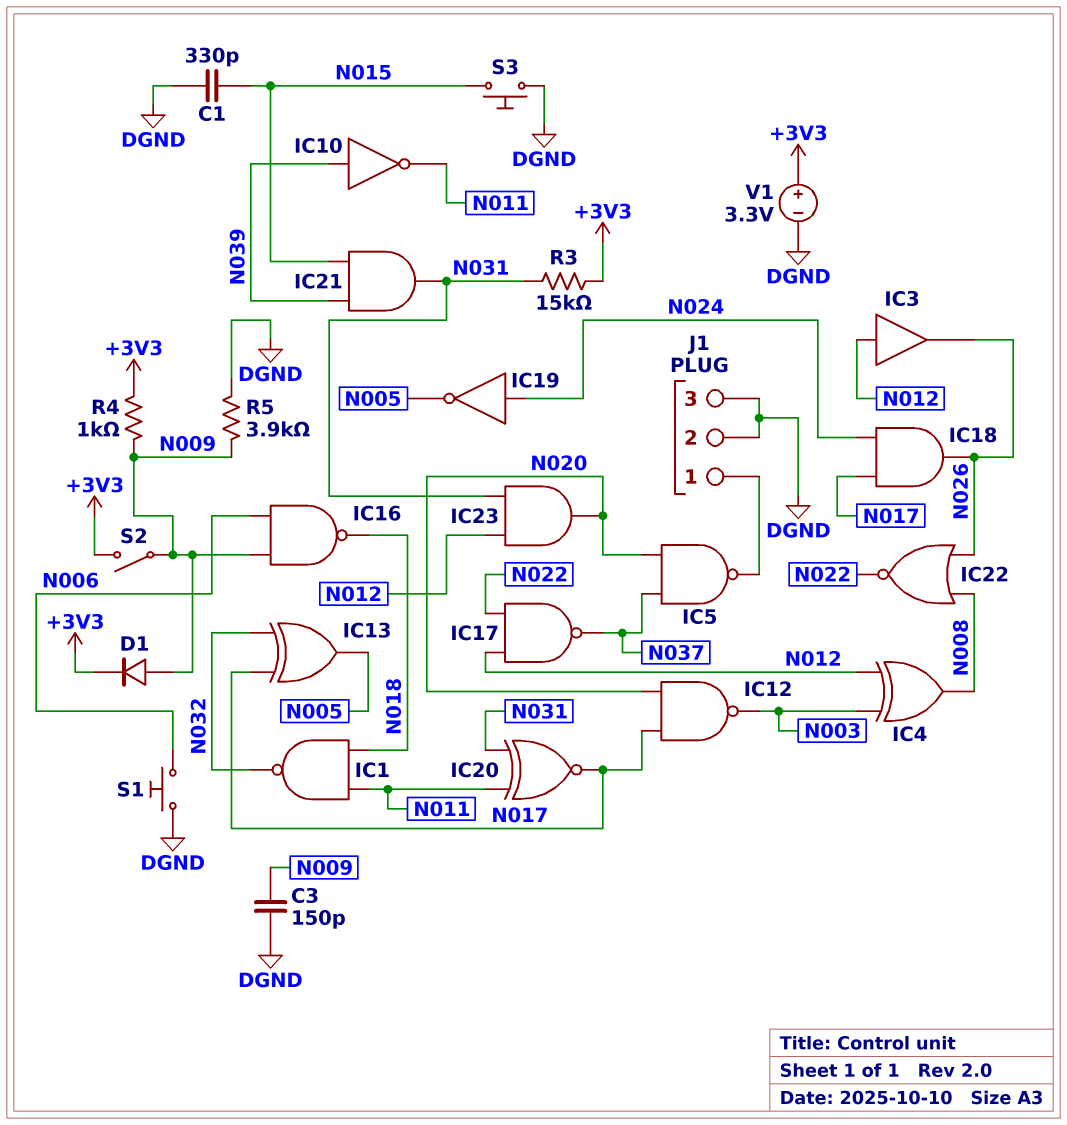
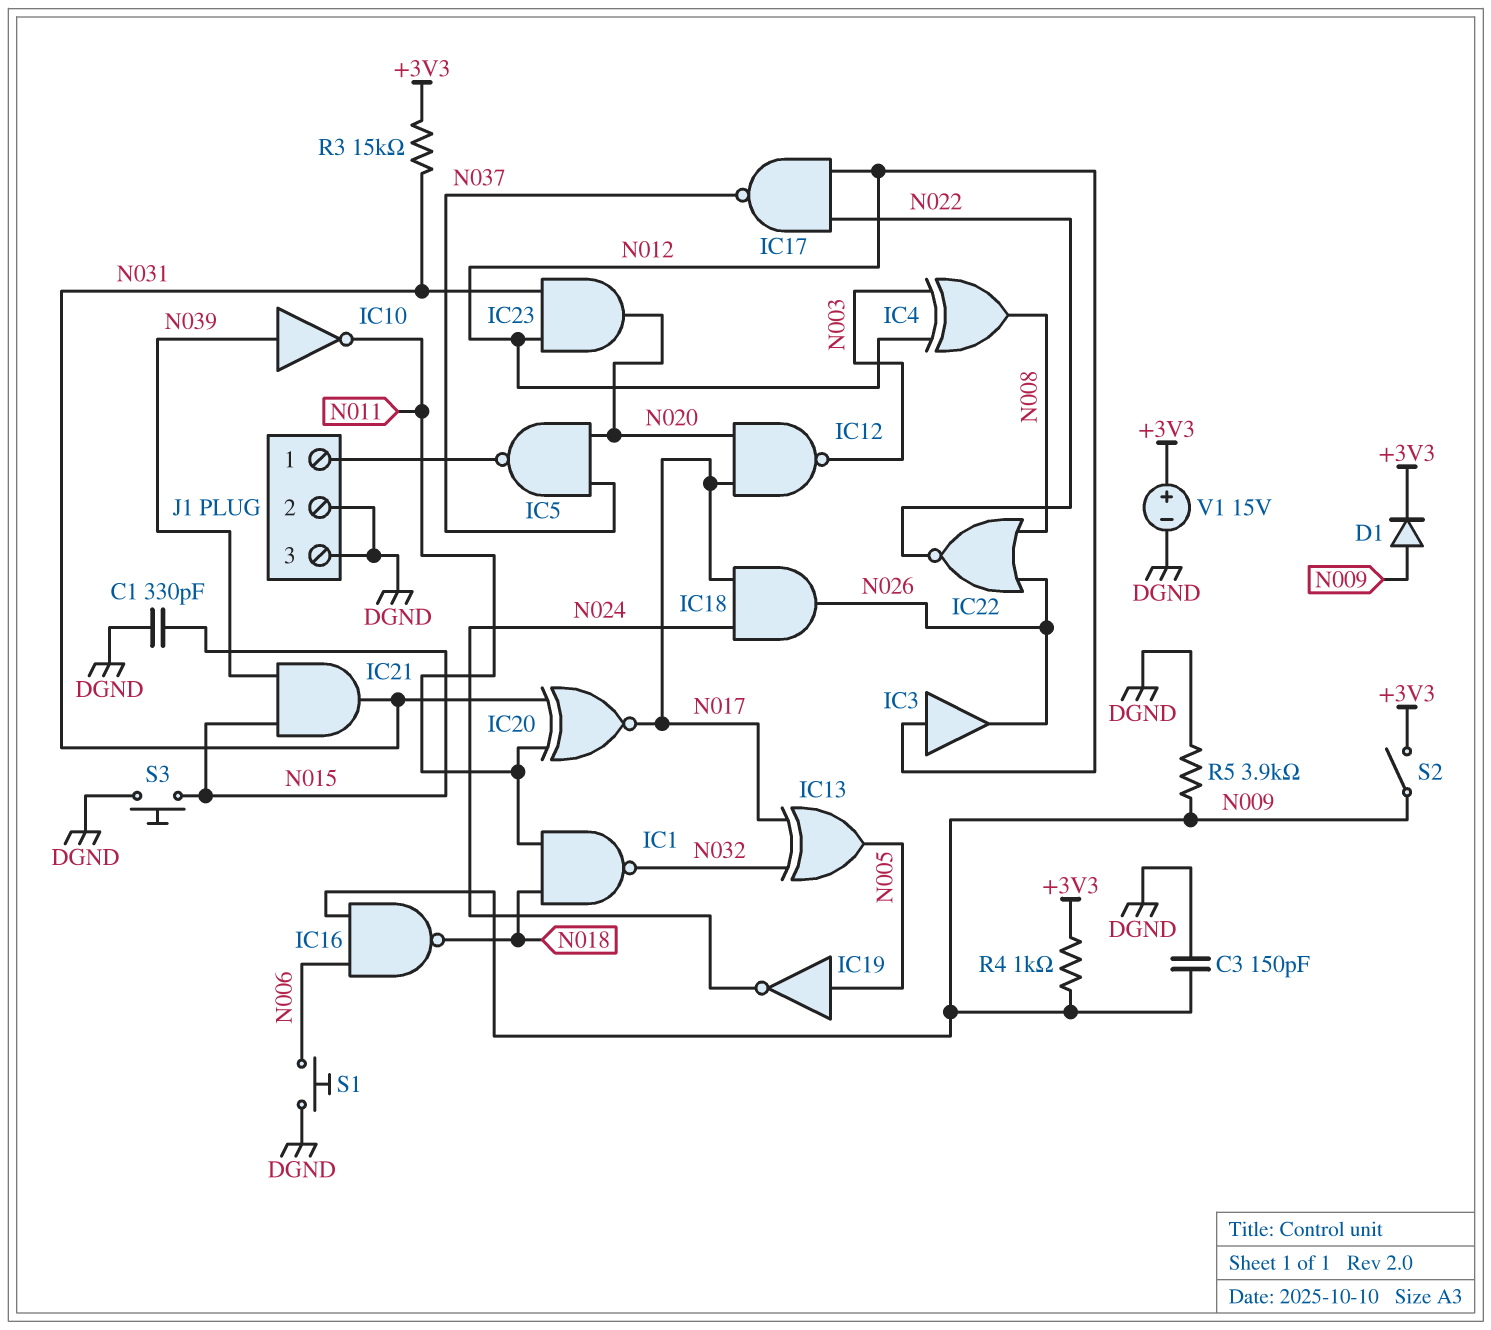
IC19: NOT (in N024, out N005) -> NOT (in N005, out N024)
V1: 3.3V (plus +3V3, minus DGND) -> 15V (plus +3V3, minus DGND)

